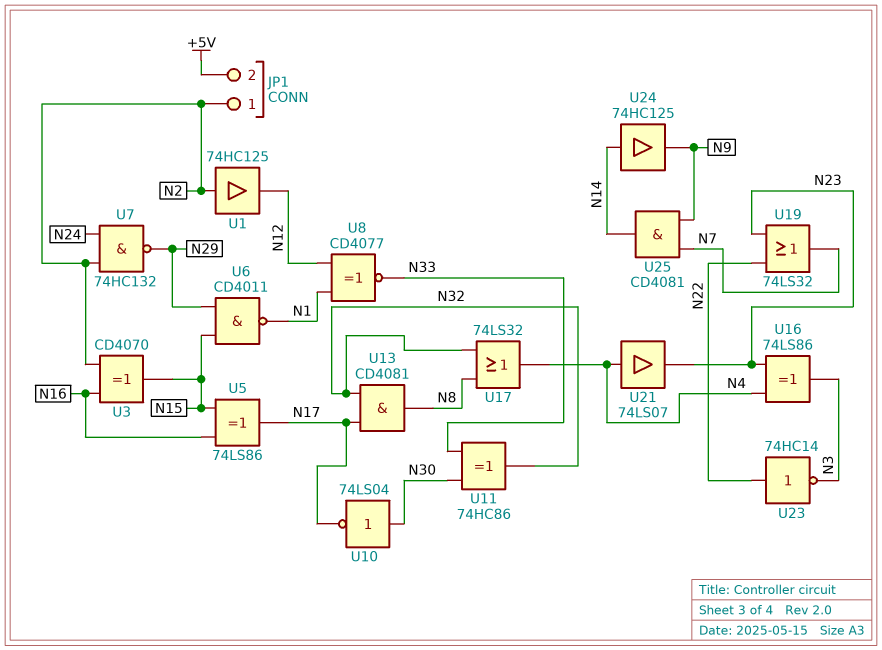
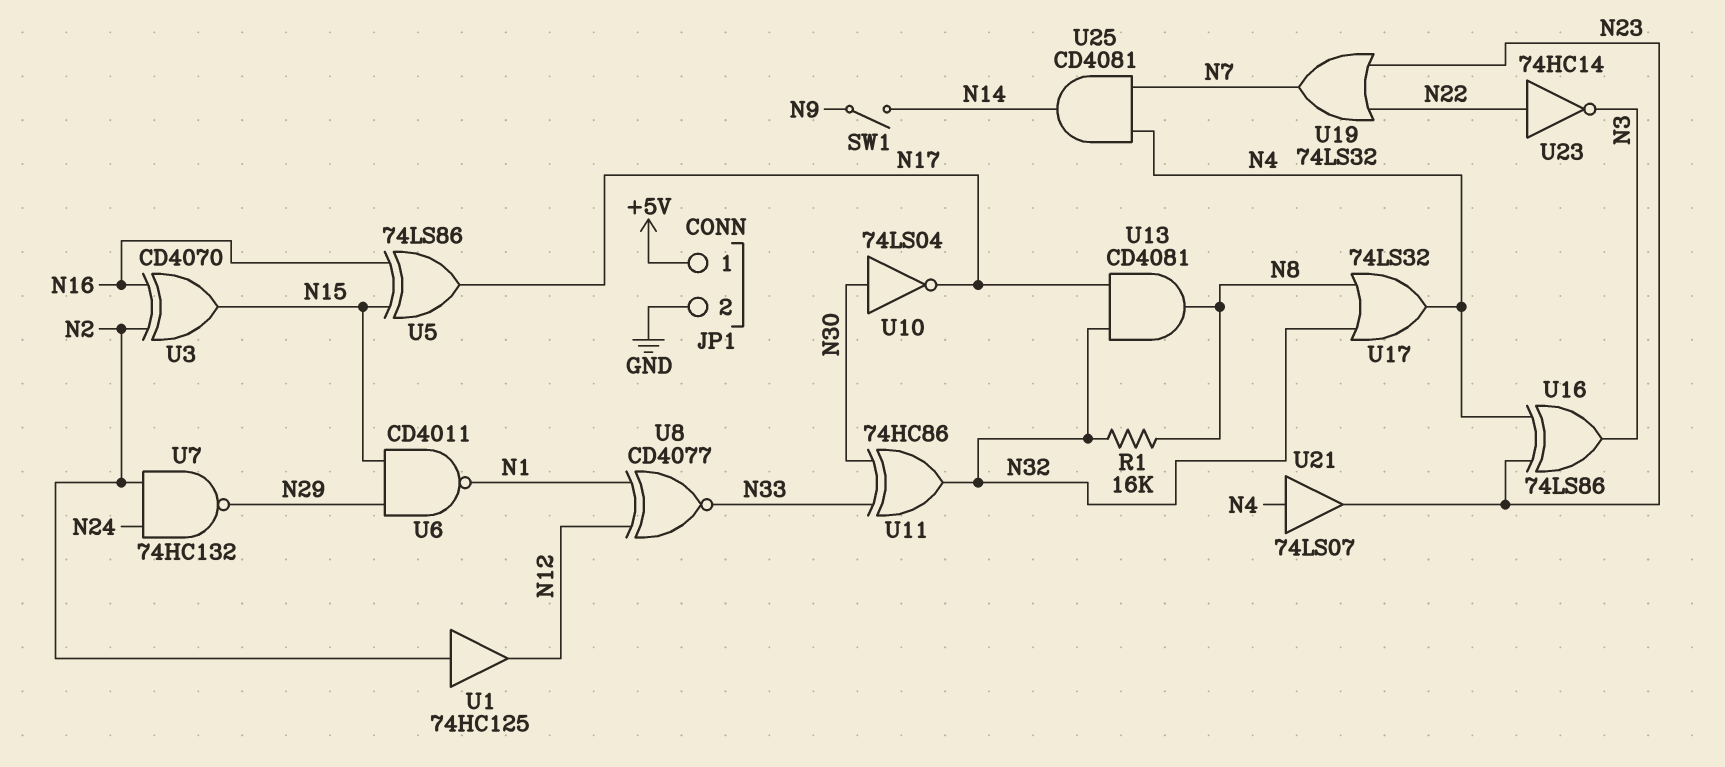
JP1 pin 1: N2 -> +5V
JP1 pin 2: +5V -> GND
R1: none -> 16k (N8, N32)
SW1: none -> switch (N9, N14)
U24: buffer 74HC125 (in N14, out N9) -> none
U25: AND CD4081 (in N7, in N9, out N14) -> AND CD4081 (in N4, in N7, out N14)

